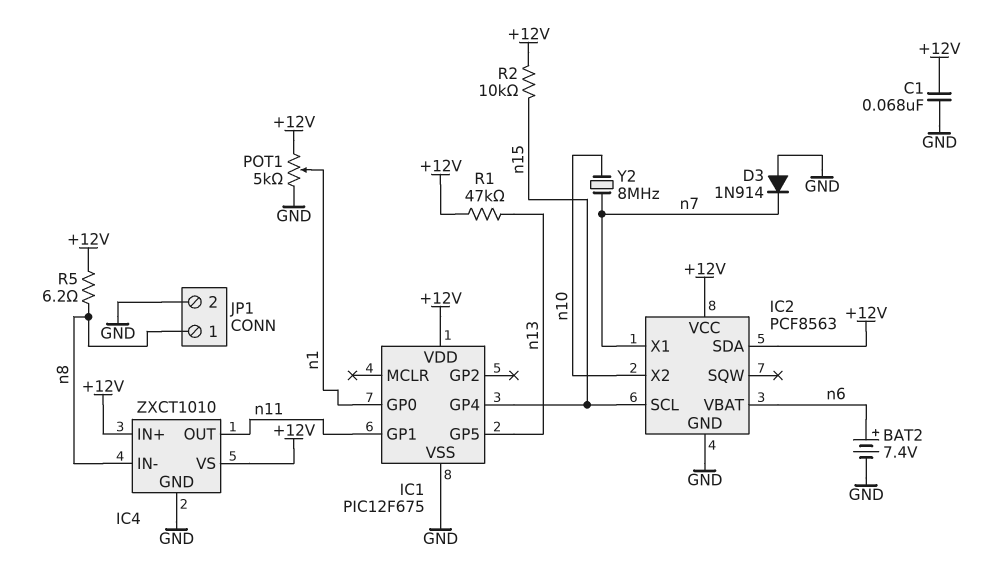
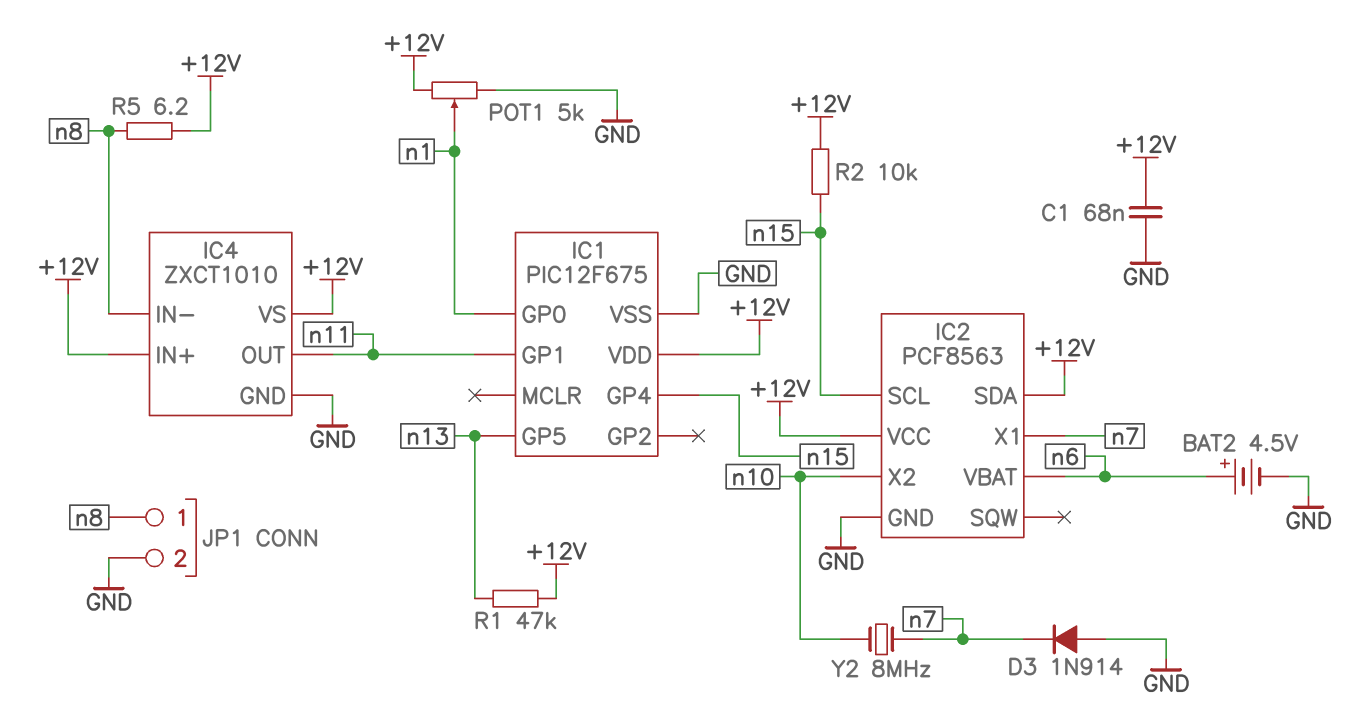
BAT2: 7.4V (plus n6, minus GND) -> 4.5V (plus n6, minus GND)

